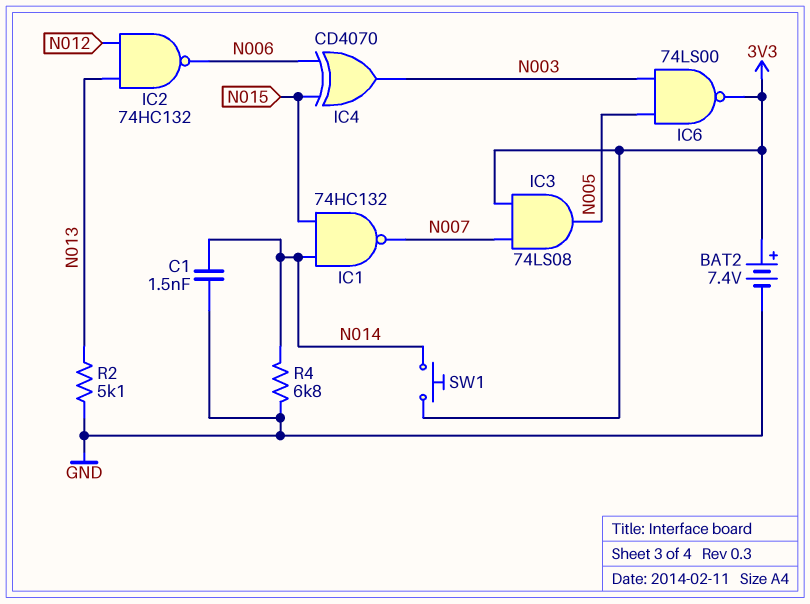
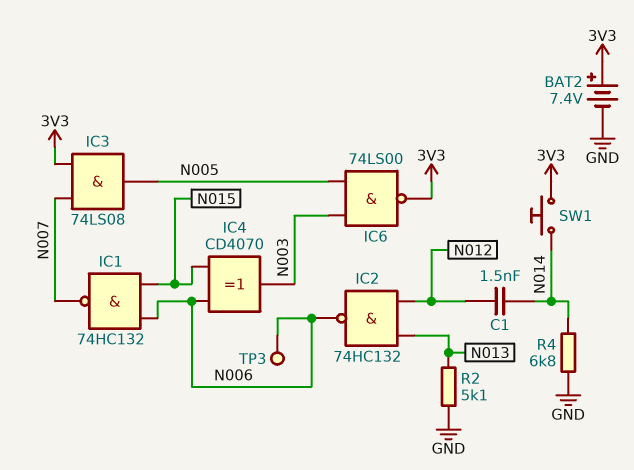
C1: 1.5nF (GND, N014) -> 1.5nF (N012, N014)
IC1: NAND 74HC132 (in N014, in N015, out N007) -> NAND 74HC132 (in N006, in N015, out N007)
TP3: none -> test point (N006)

